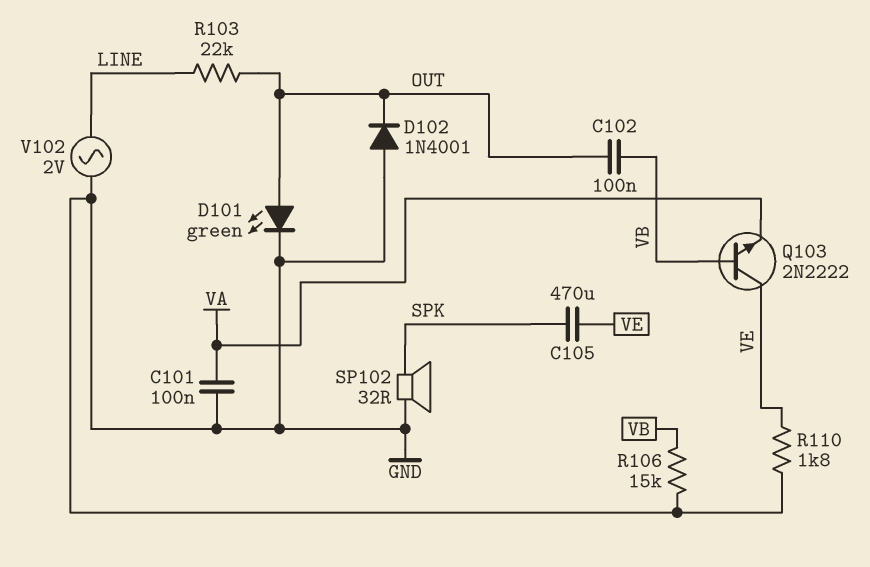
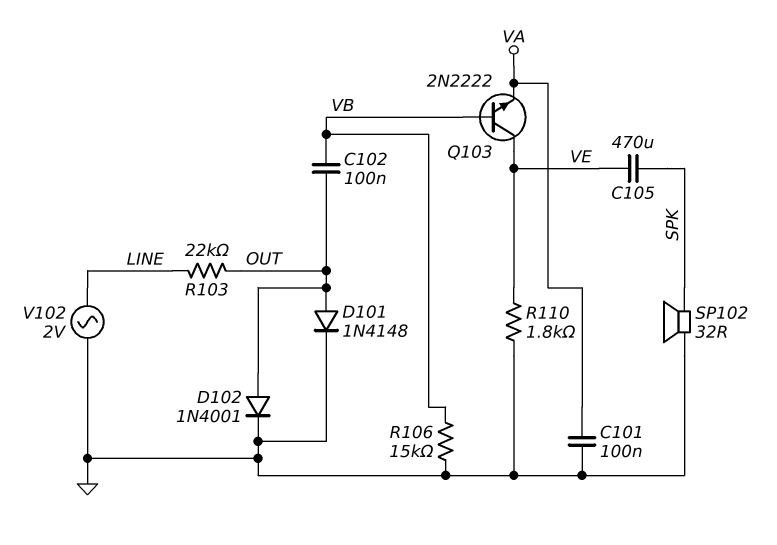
D101: LED green (A OUT, K GND) -> diode 1N4148 (A OUT, K GND)
D102: diode 1N4001 (A GND, K OUT) -> diode 1N4001 (A OUT, K GND)

